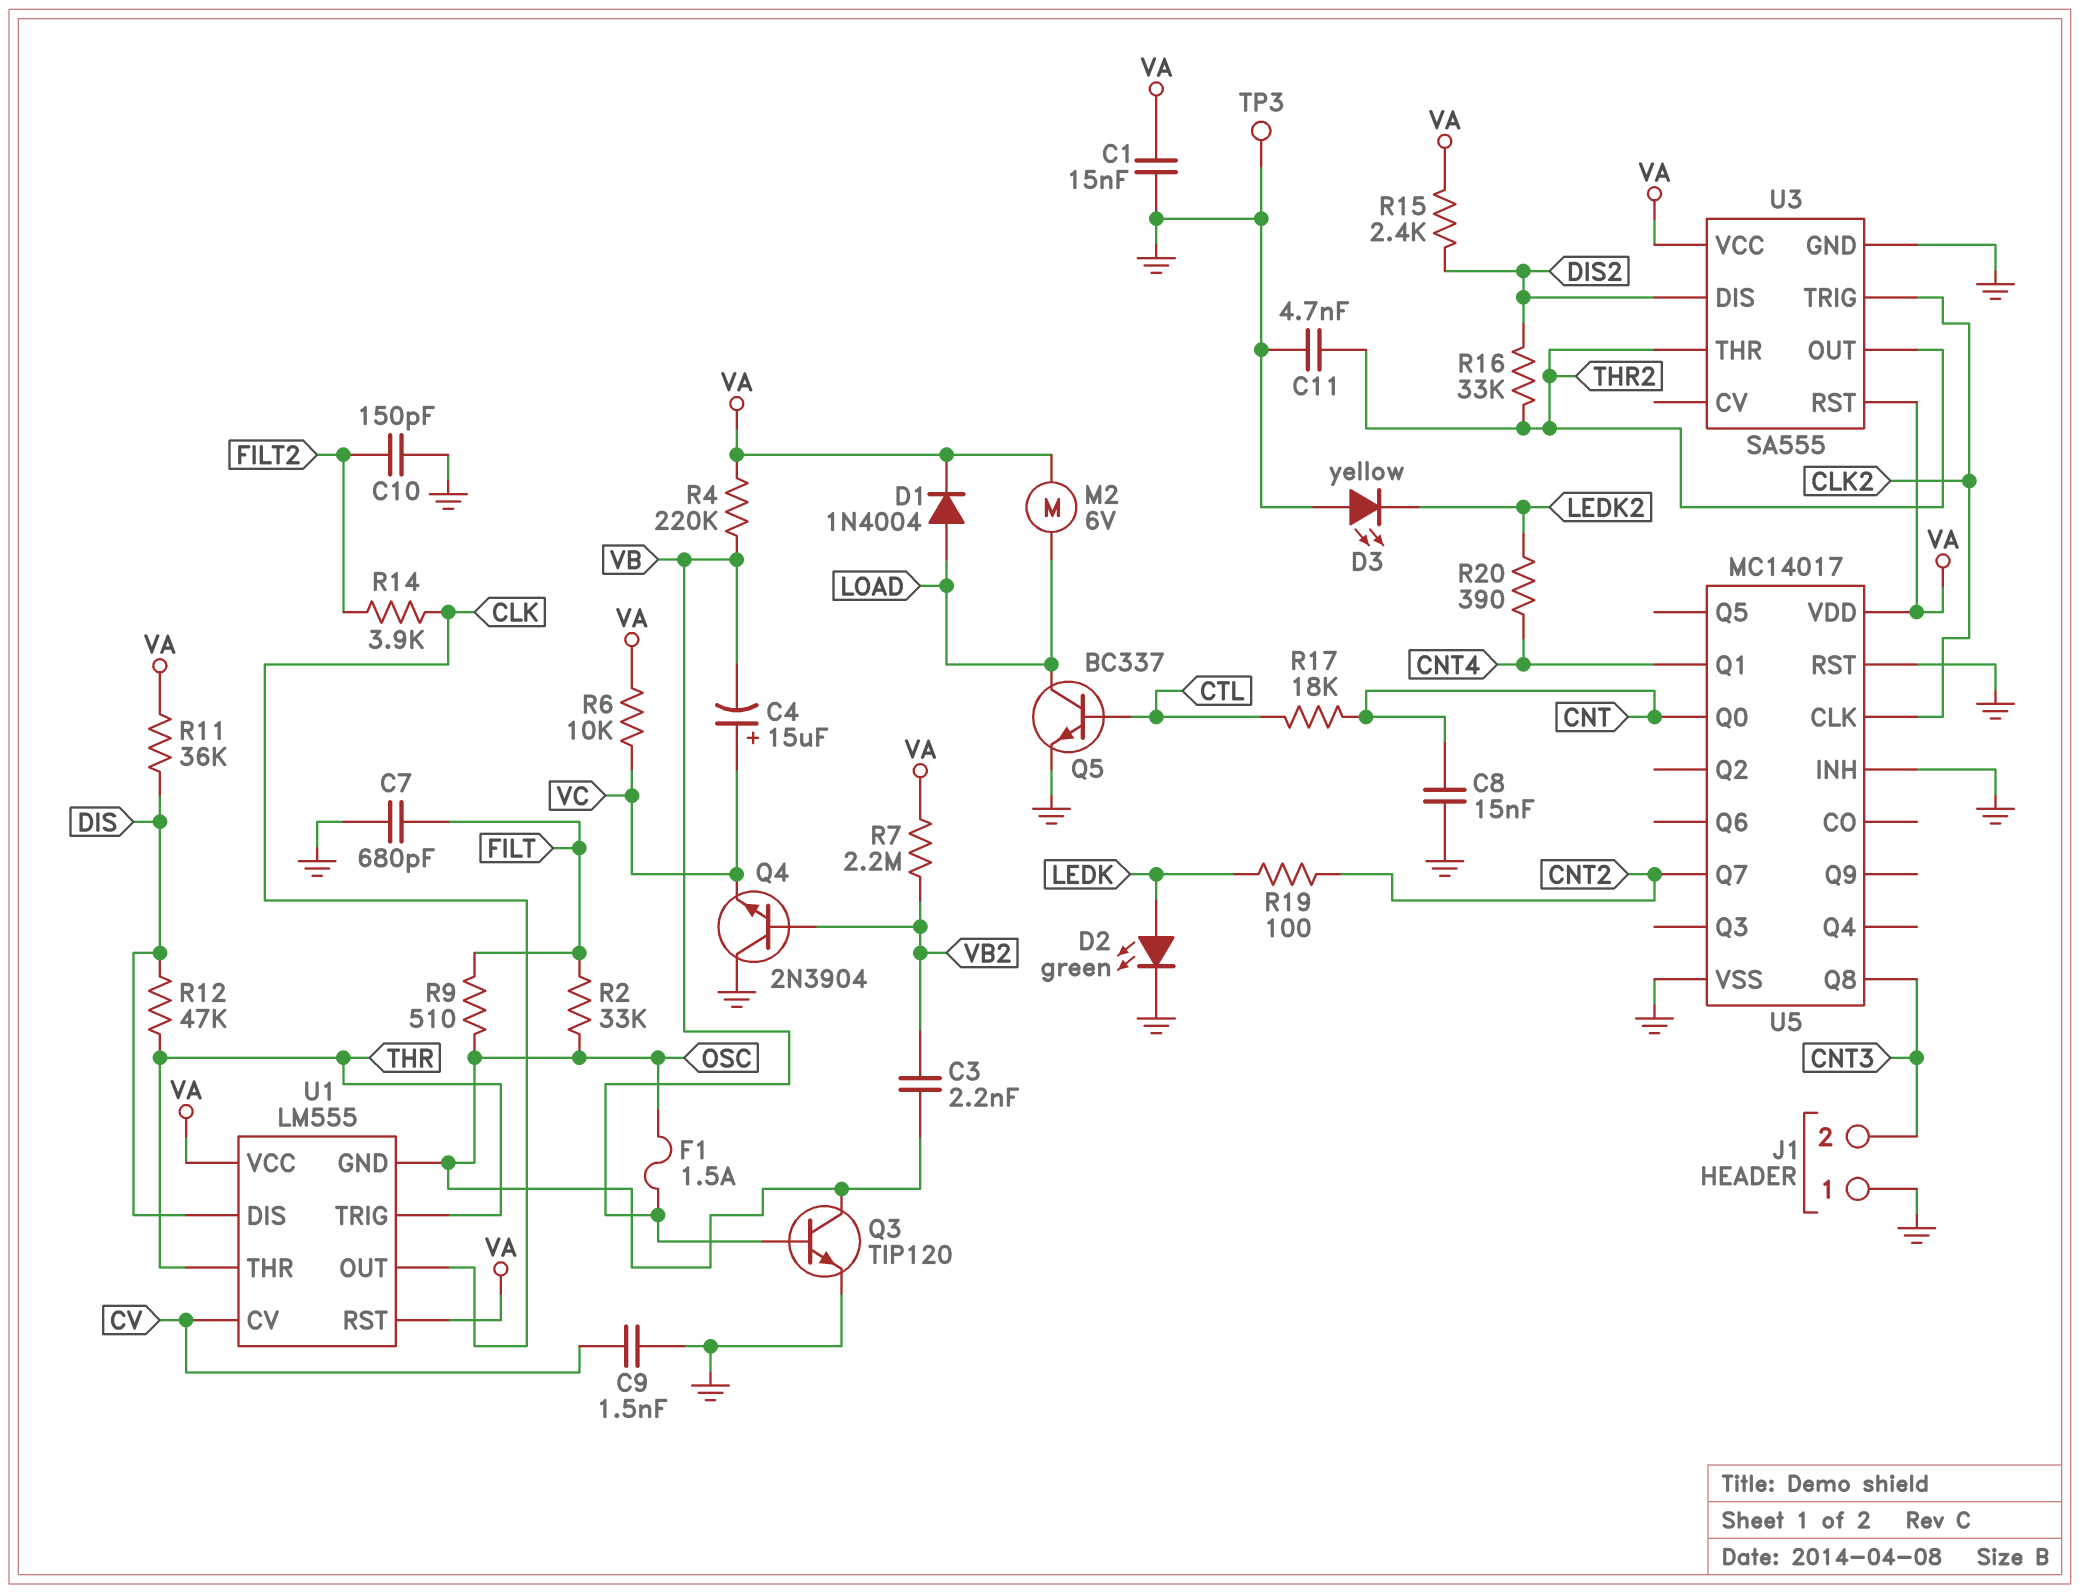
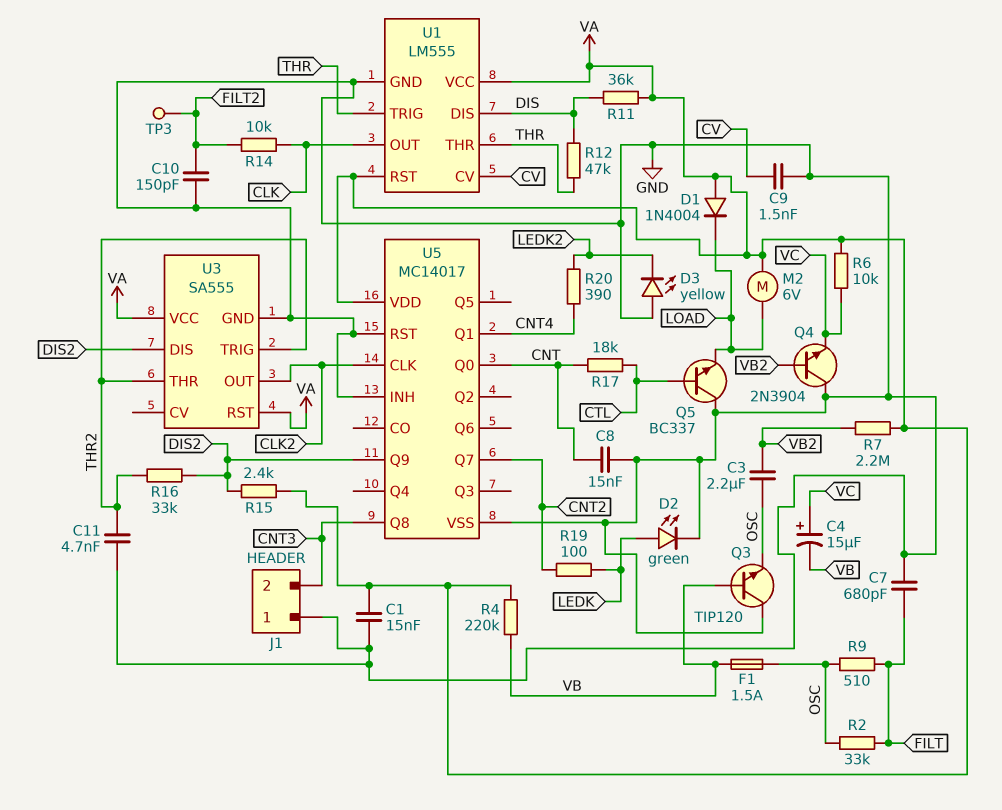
C3: 2.2nF (OSC, VB2) -> 2.2uF (OSC, VB2)
D1: diode 1N4004 (A LOAD, K VA) -> diode 1N4004 (A VA, K LOAD)
Q3: NPN TIP120 (B VB, C OSC, E GND) -> NPN TIP120 (B VB, C GND, E OSC)
Q5: NPN BC337 (B CTL, C LOAD, E GND) -> NPN BC337 (B CTL, C GND, E LOAD)
R14: 3.9k (CLK, FILT2) -> 10k (CLK, FILT2)
TP3: test point (GND) -> test point (FILT2)
U1 pin GND: OSC -> GND
U3 pin OUT: THR2 -> CLK2
U3 pin TRIG: CLK2 -> THR2
U5 pin Q9: none -> DIS2

